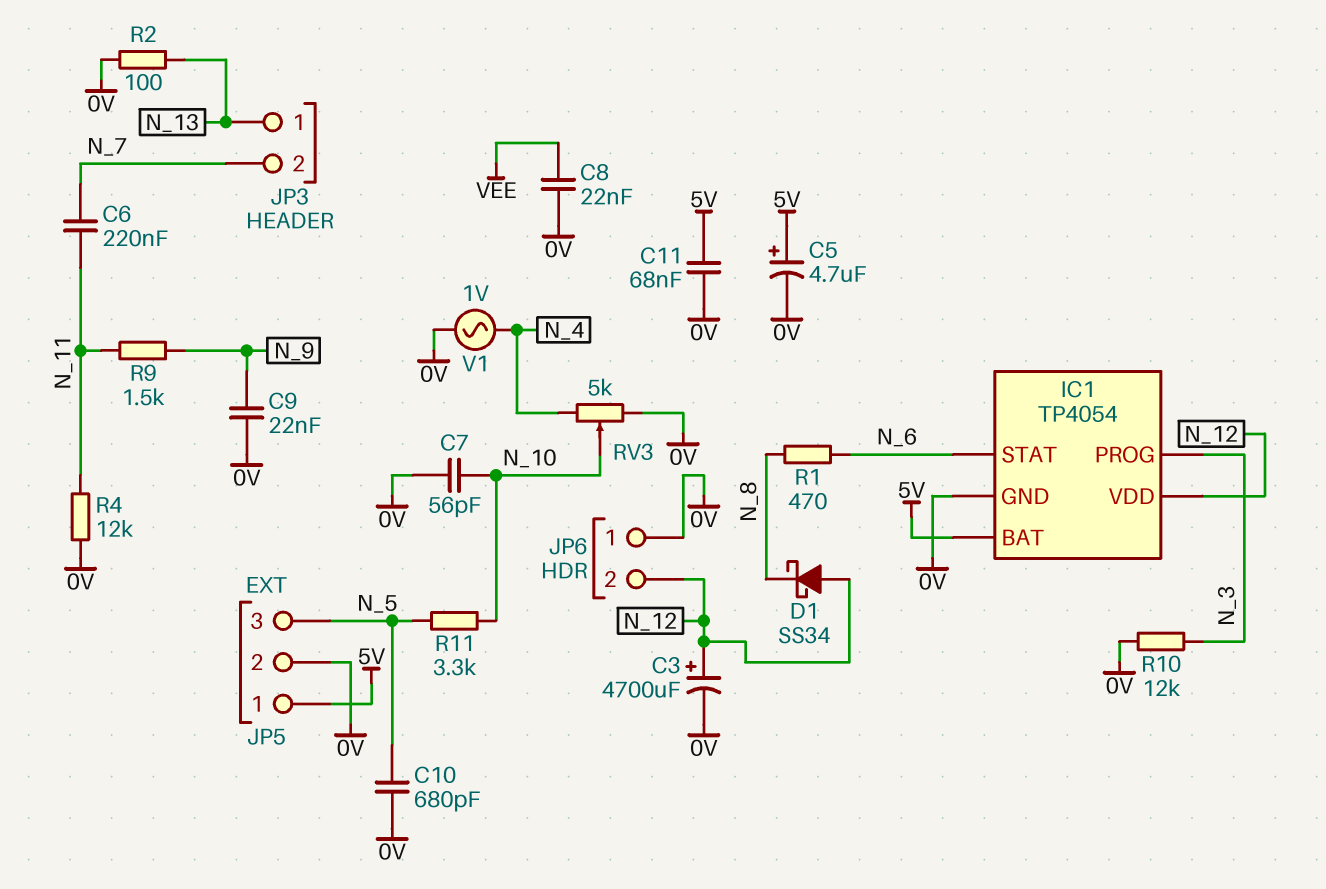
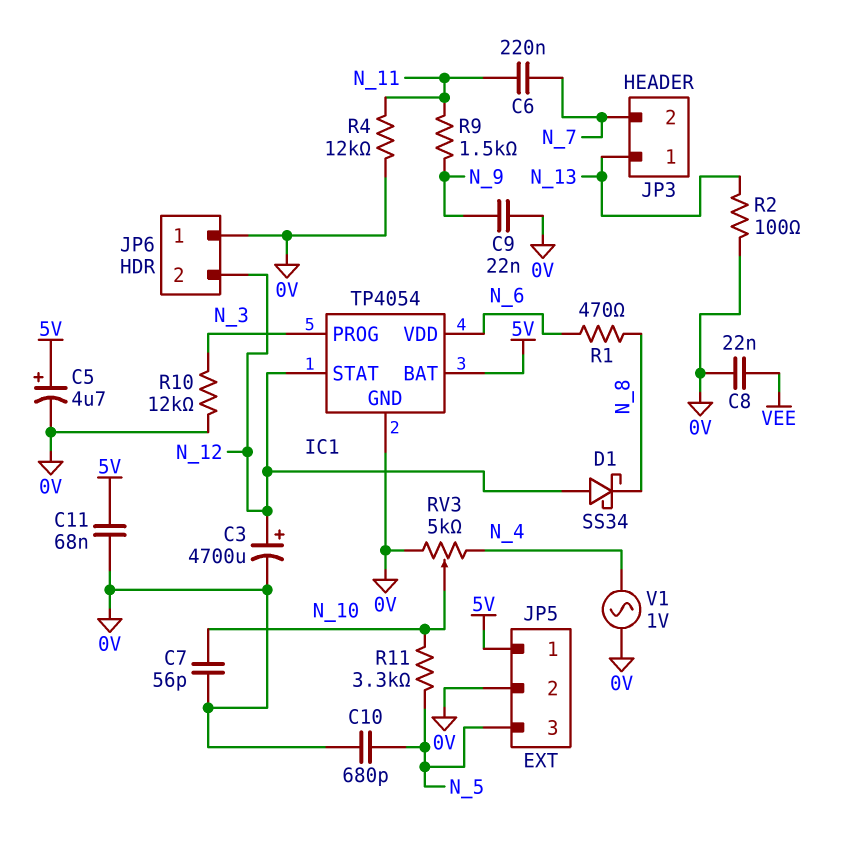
IC1 pin STAT: N_6 -> N_12
IC1 pin VDD: N_12 -> N_6

